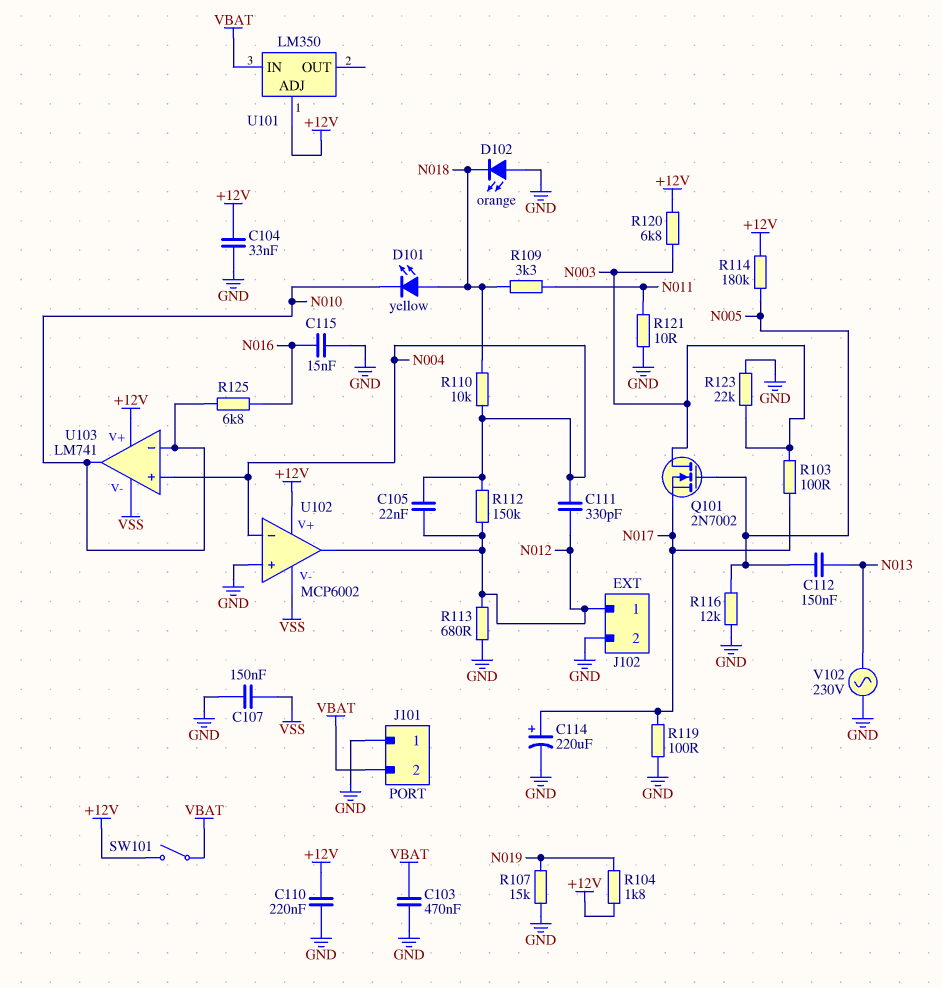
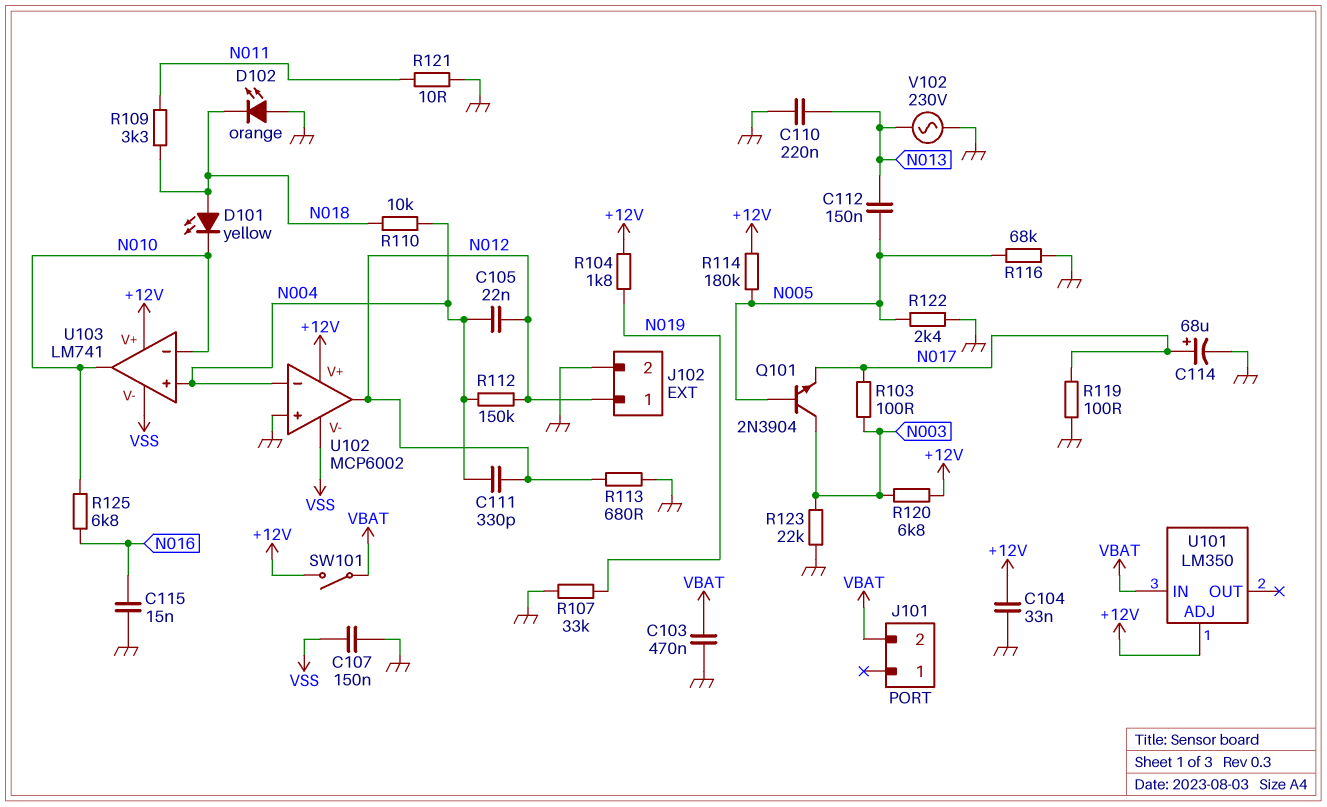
C110: 220nF (+12V, GND) -> 220nF (GND, N013)
C114: 220uF (plus N017, minus GND) -> 68uF (plus N017, minus GND)
J101 pin 1: GND -> none
Q101: NMOS 2N7002 (G N005, D N003, S N017) -> NPN 2N3904 (B N005, C N003, E N017)
R107: 15k (GND, N019) -> 33k (GND, N019)
R116: 12k (GND, N005) -> 68k (GND, N005)
R122: none -> 2.4k (GND, N005)

